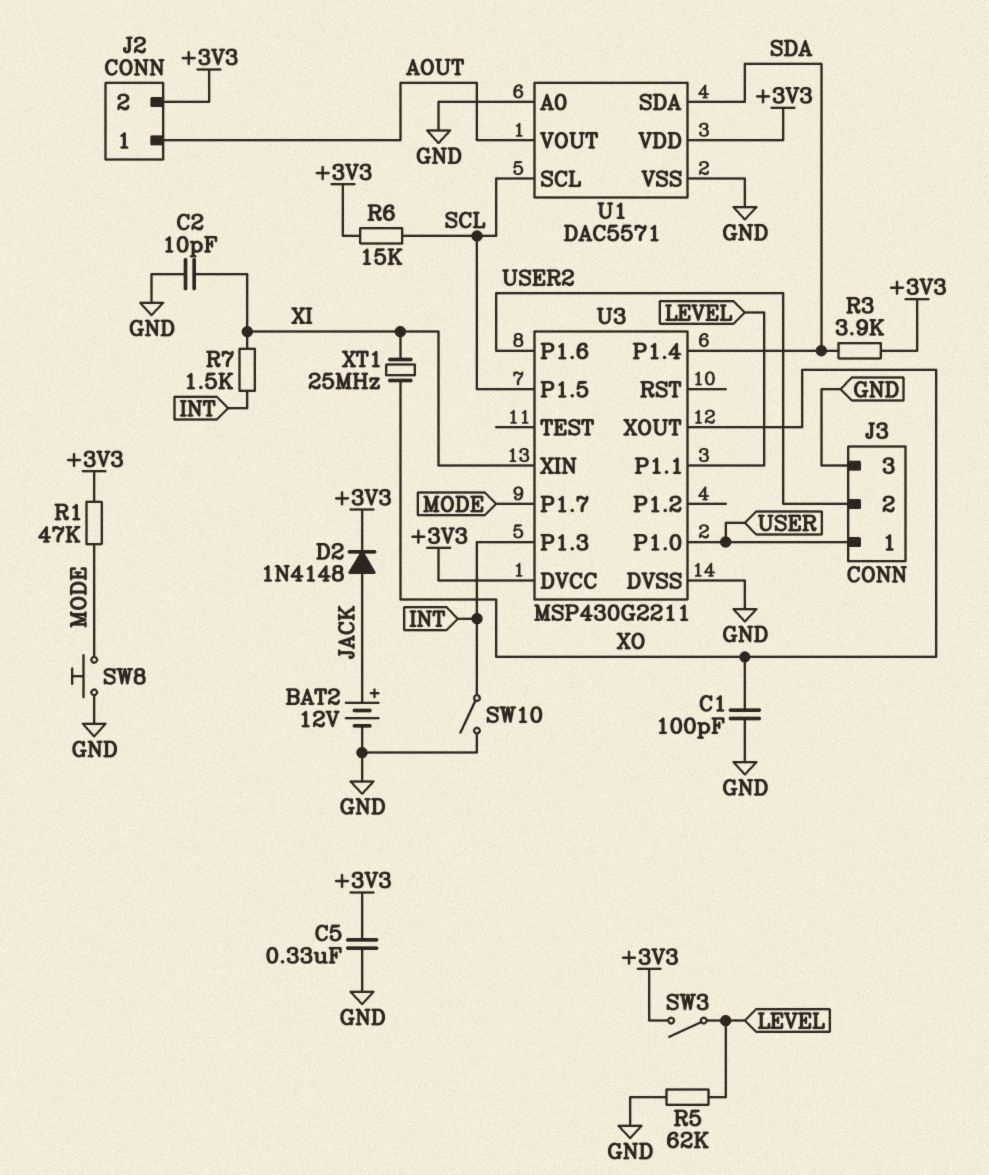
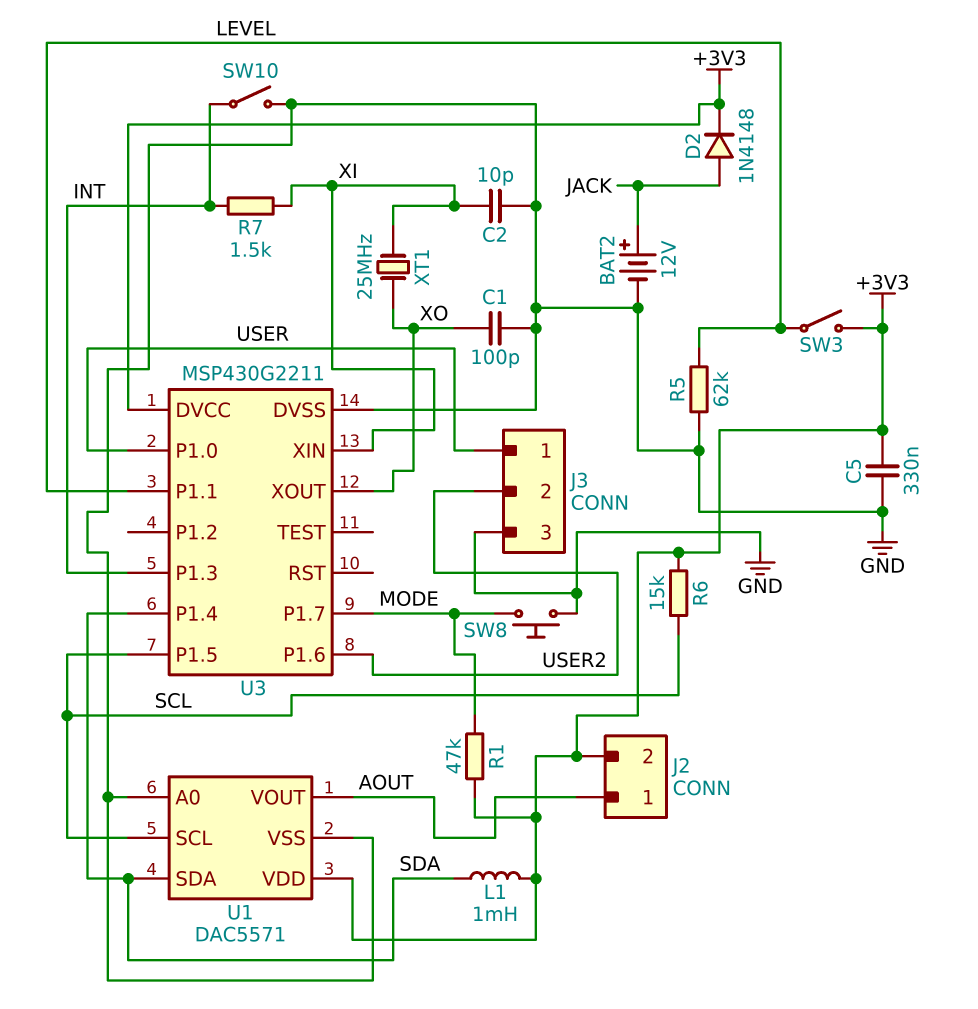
L1: none -> 1mH (+3V3, SDA)
R3: 3.9k (+3V3, SDA) -> none

